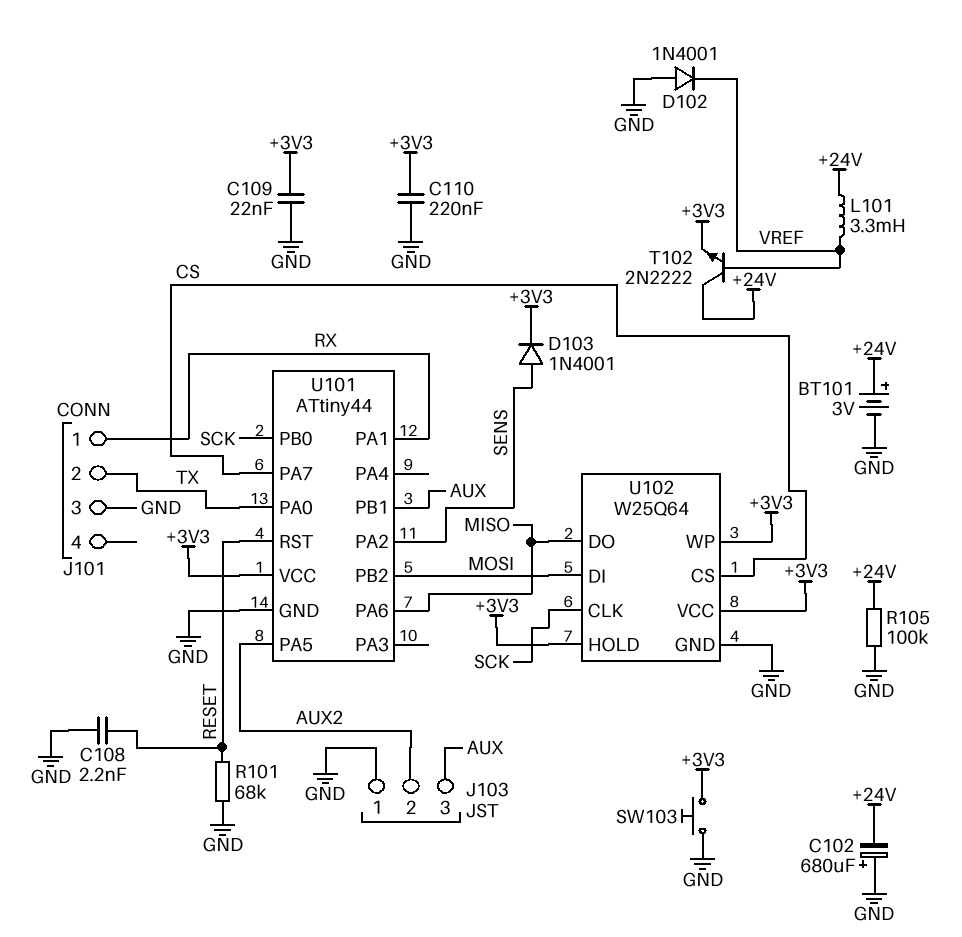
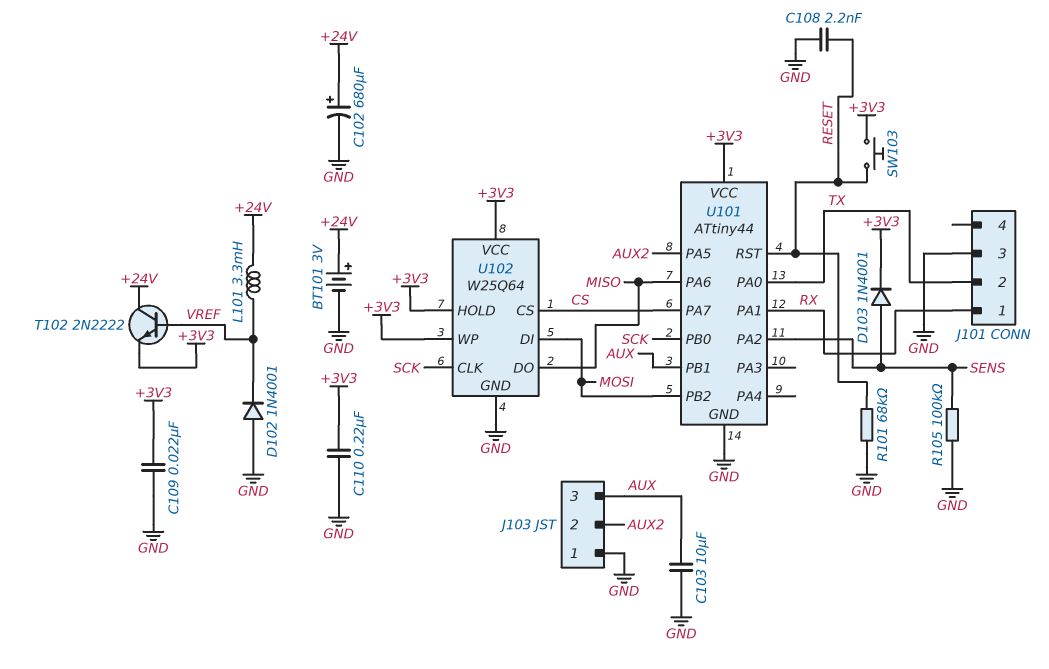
C102: 680uF (plus GND, minus +24V) -> 680uF (plus +24V, minus GND)
C103: none -> 10uF (AUX, GND)
R105: 100k (+24V, GND) -> 100k (GND, SENS)
SW103: button (+3V3, GND) -> button (+3V3, RESET)

